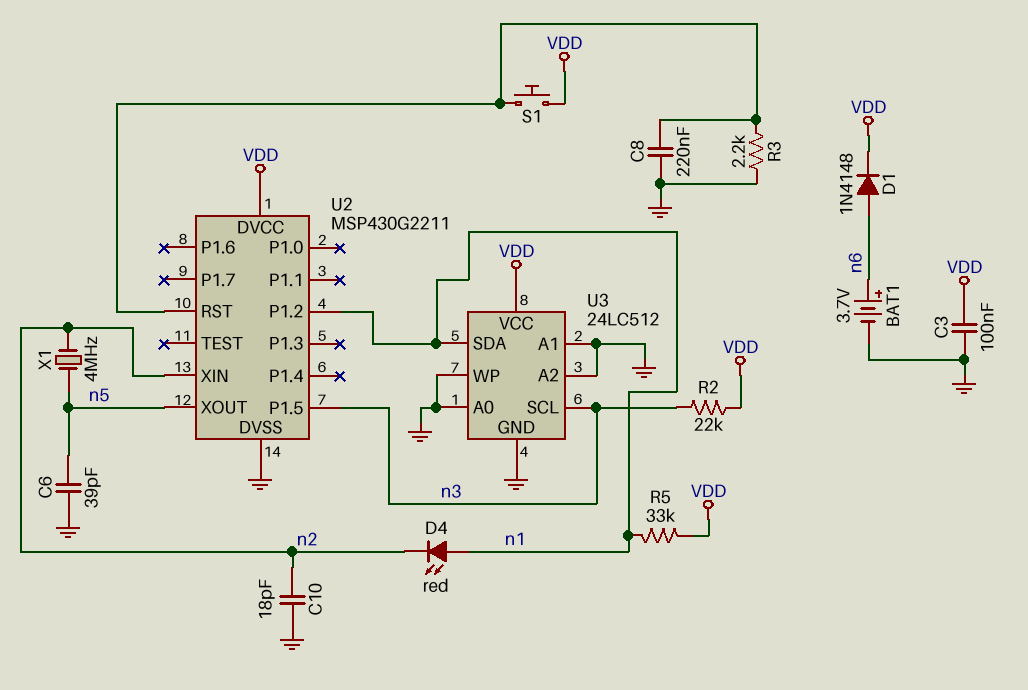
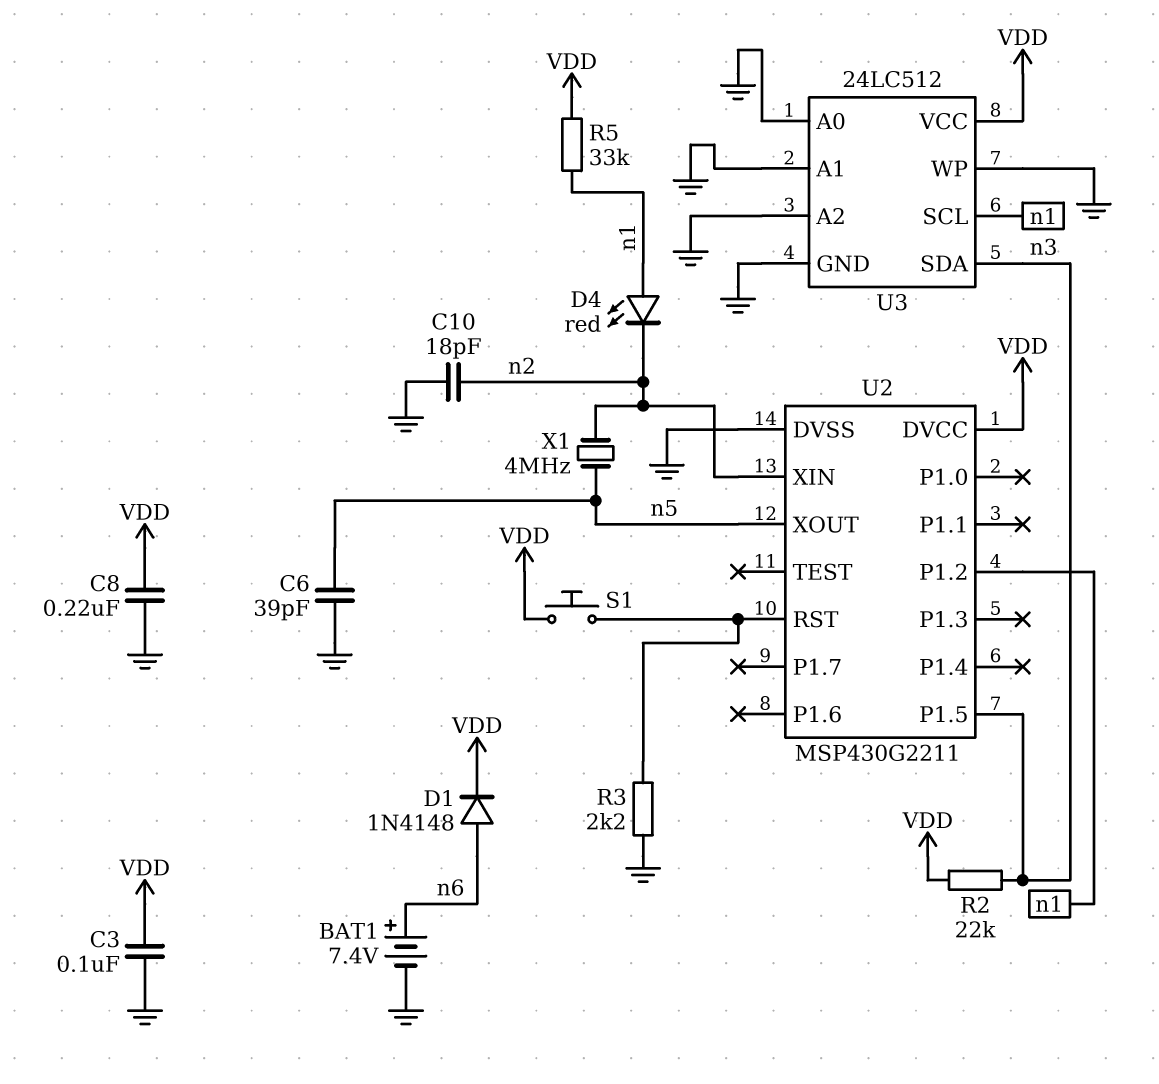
BAT1: 3.7V (plus n6, minus GND) -> 7.4V (plus n6, minus GND)
C8: 220nF (GND, U2/RST) -> 220nF (GND, VDD)
U3 pin SCL: n3 -> n1
U3 pin SDA: n1 -> n3

